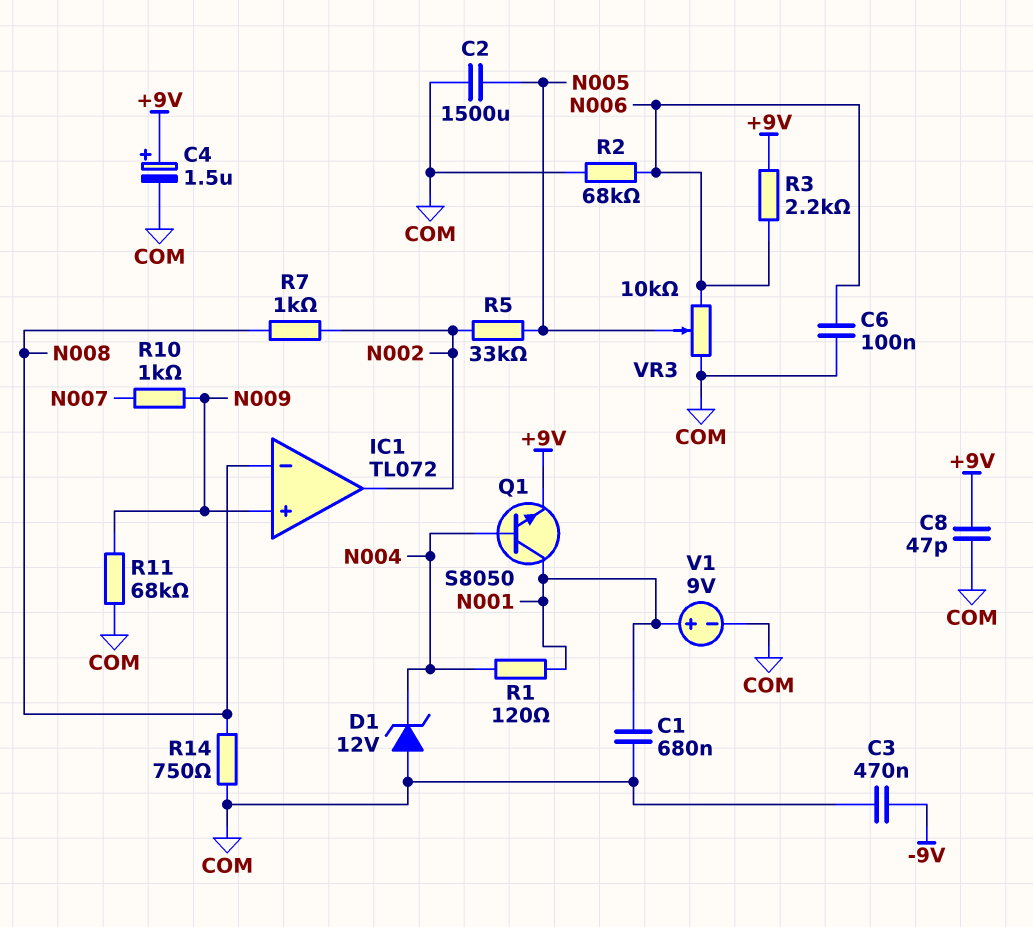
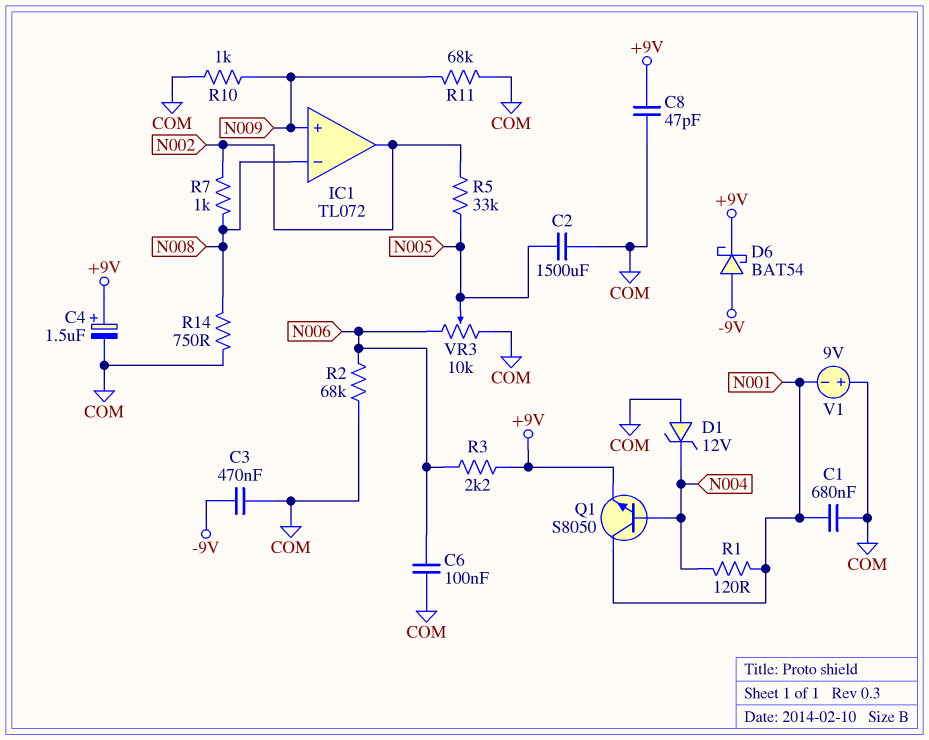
D6: none -> schottky BAT54 (A -9V, K +9V)
R10: 1k (N007, N009) -> 1k (COM, N009)
V1: 9V (plus N001, minus COM) -> 9V (plus COM, minus N001)

